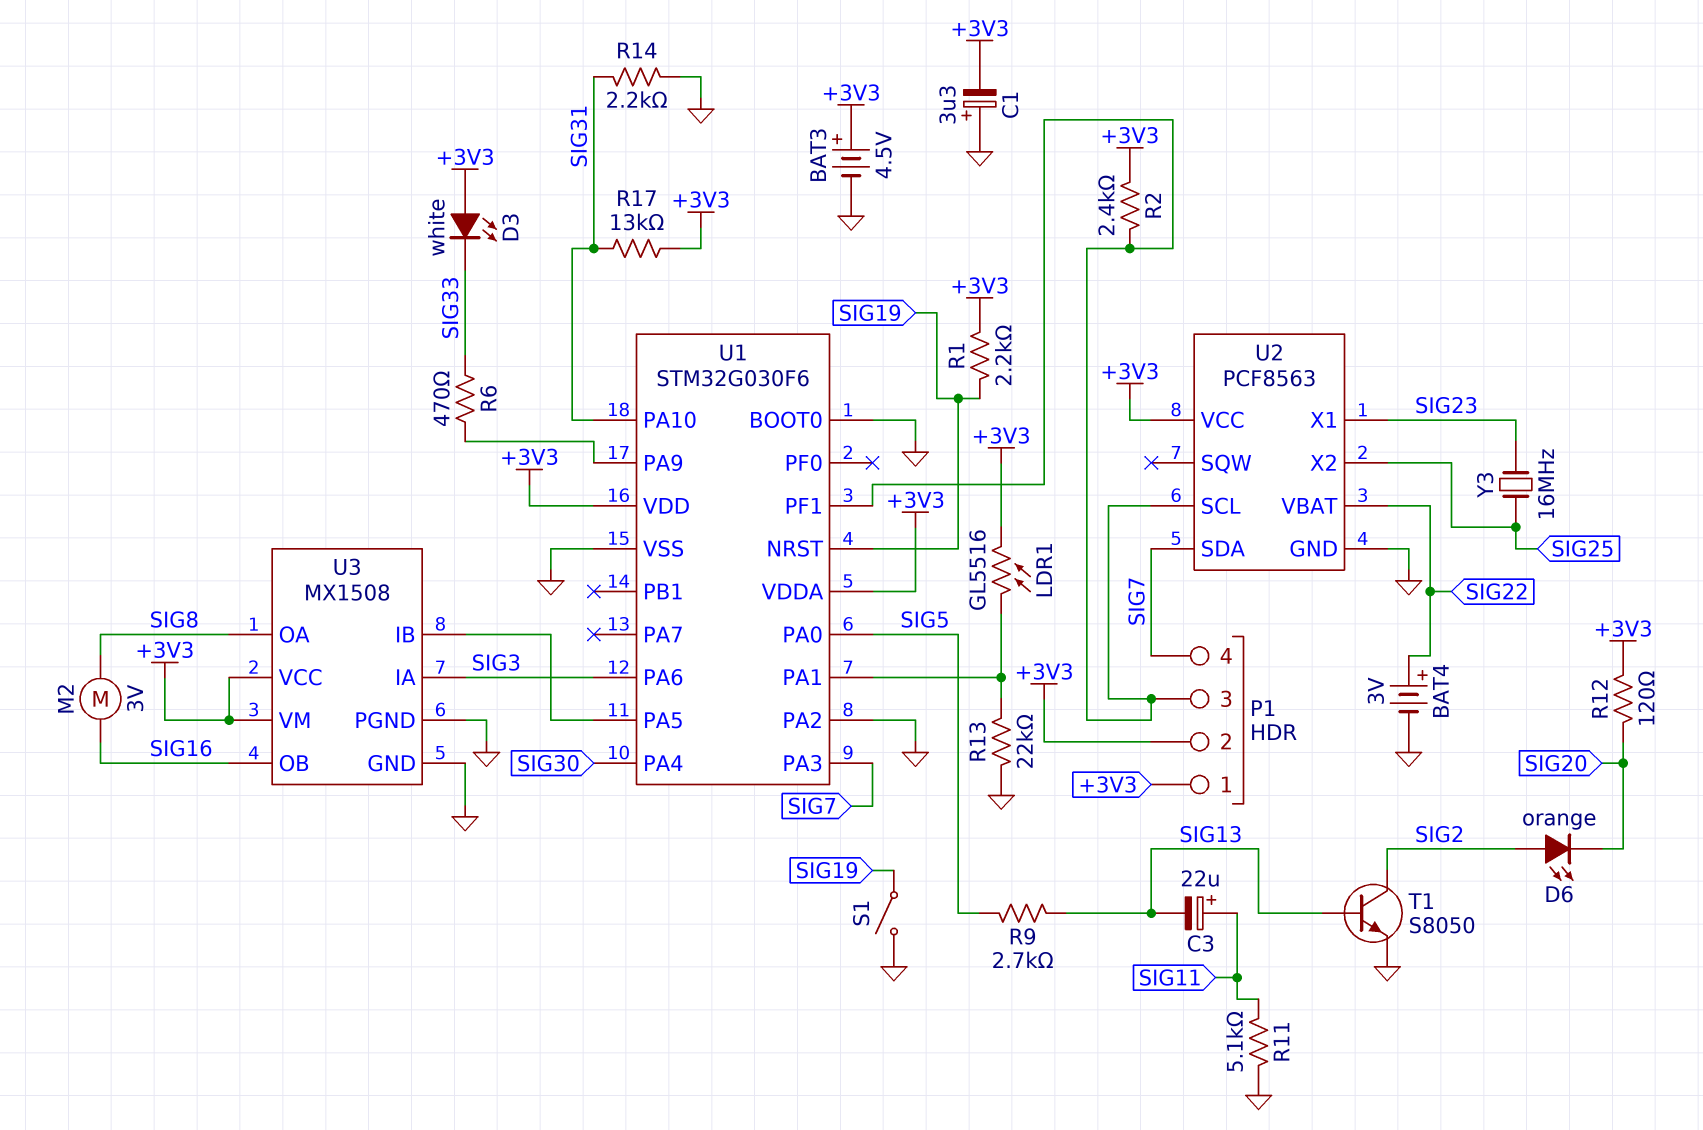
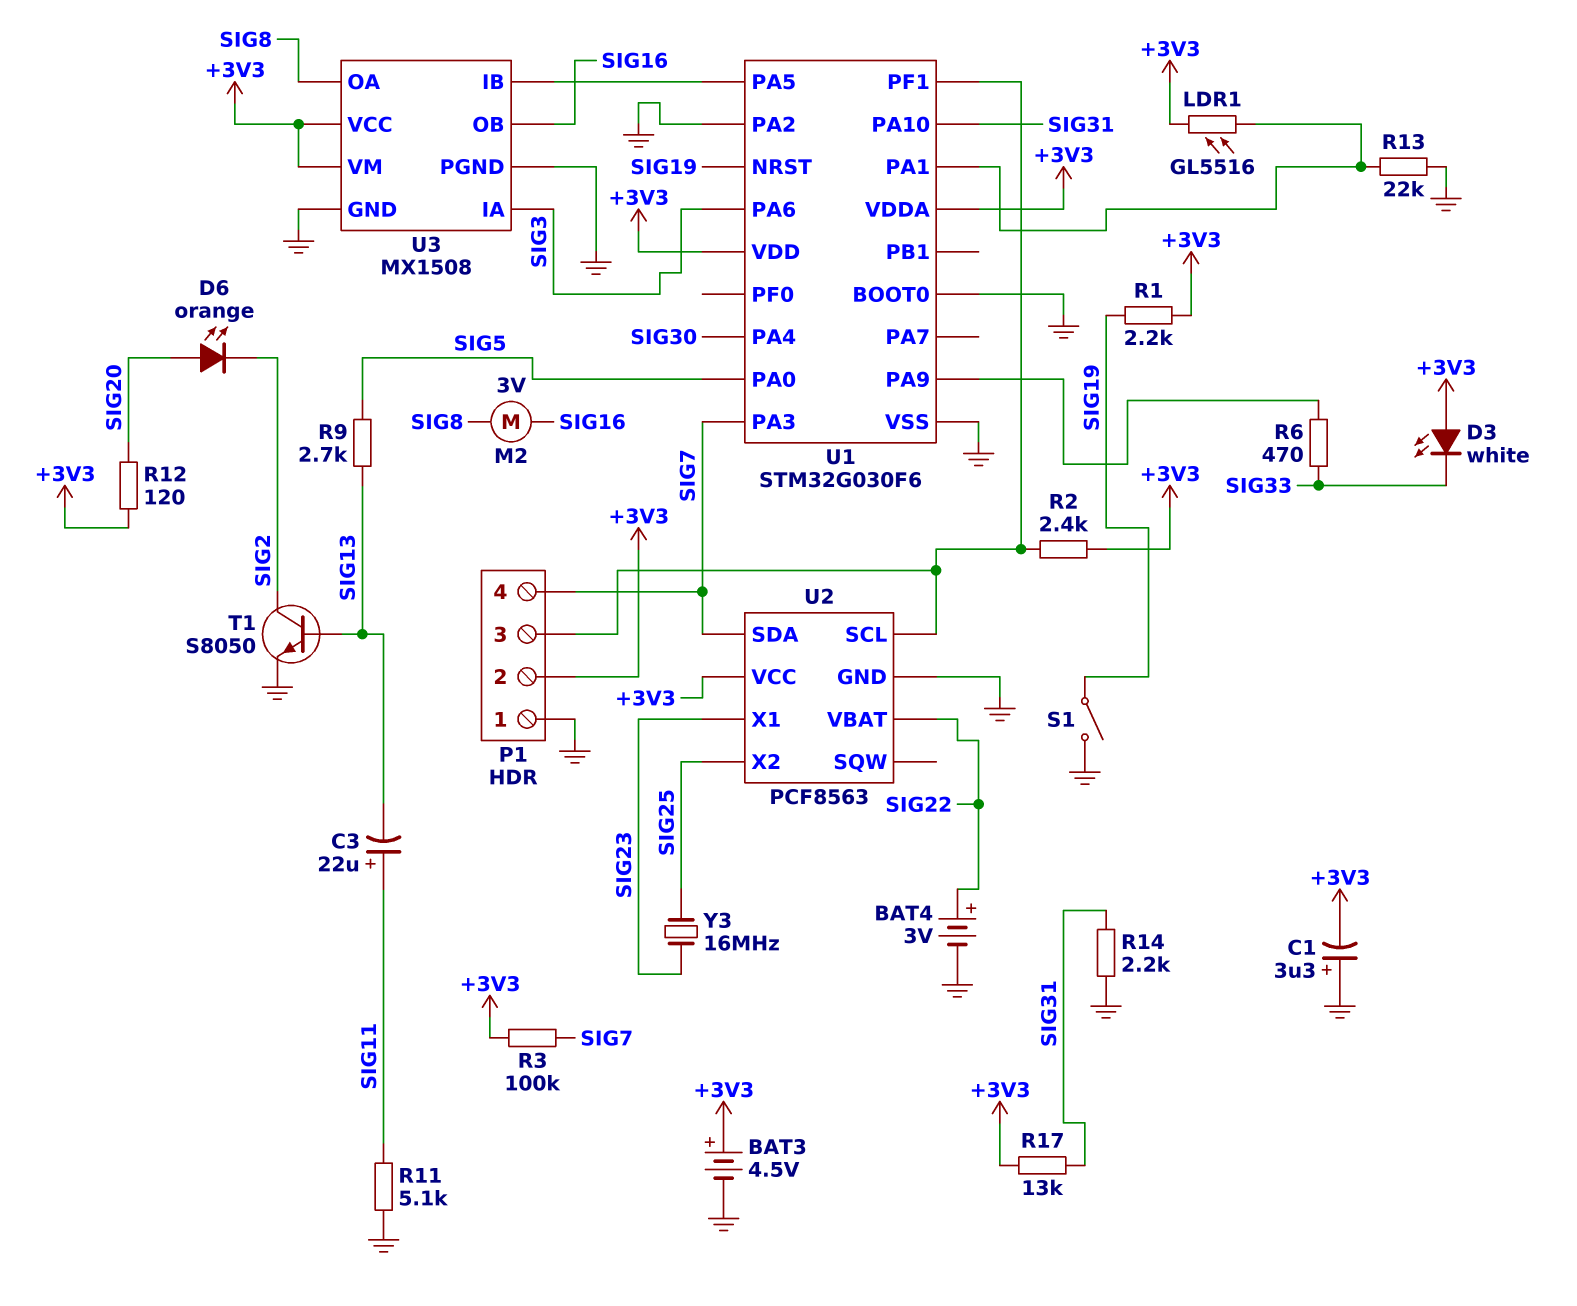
D6: LED orange (A SIG2, K SIG20) -> LED orange (A SIG20, K SIG2)
P1 pin 1: +3V3 -> GND
R3: none -> 100k (+3V3, SIG7)

